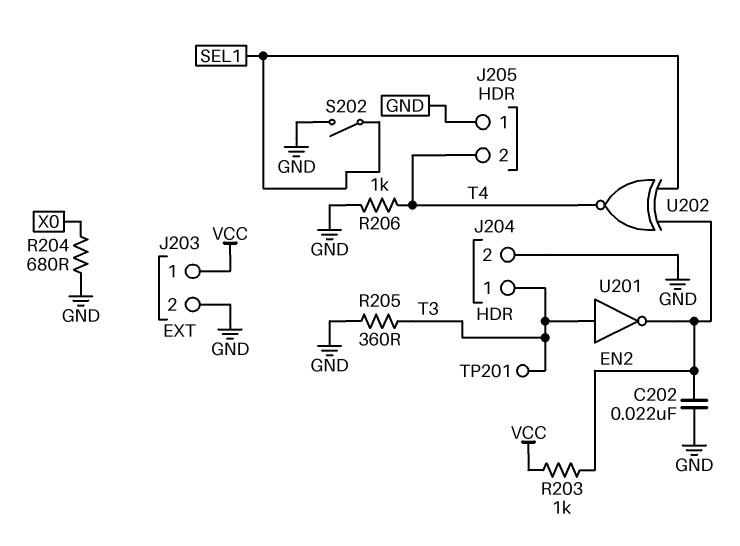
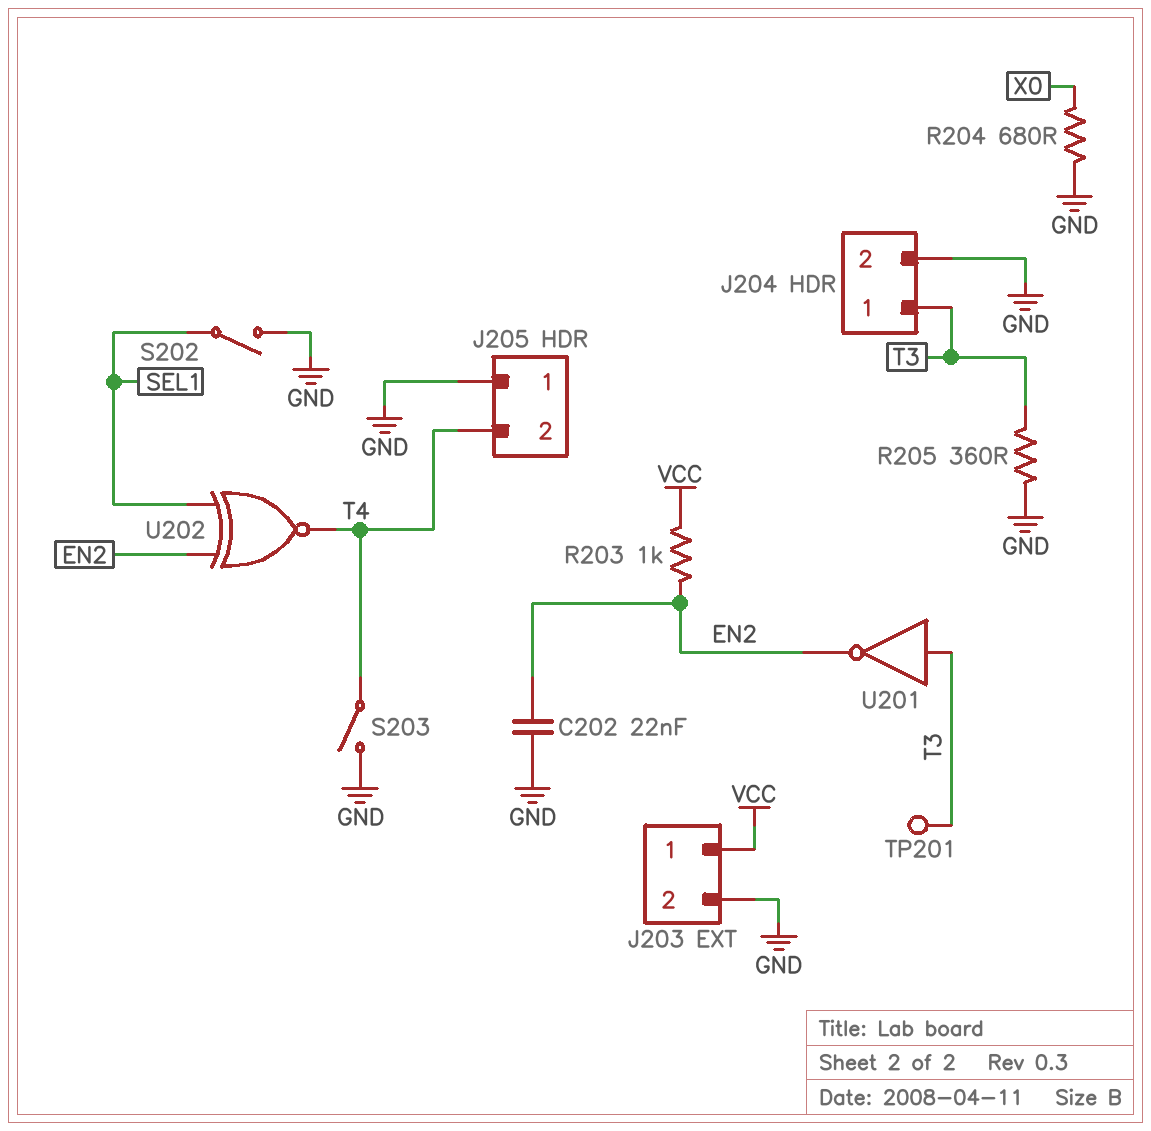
R206: 1k (GND, T4) -> none
S203: none -> switch (GND, T4)

